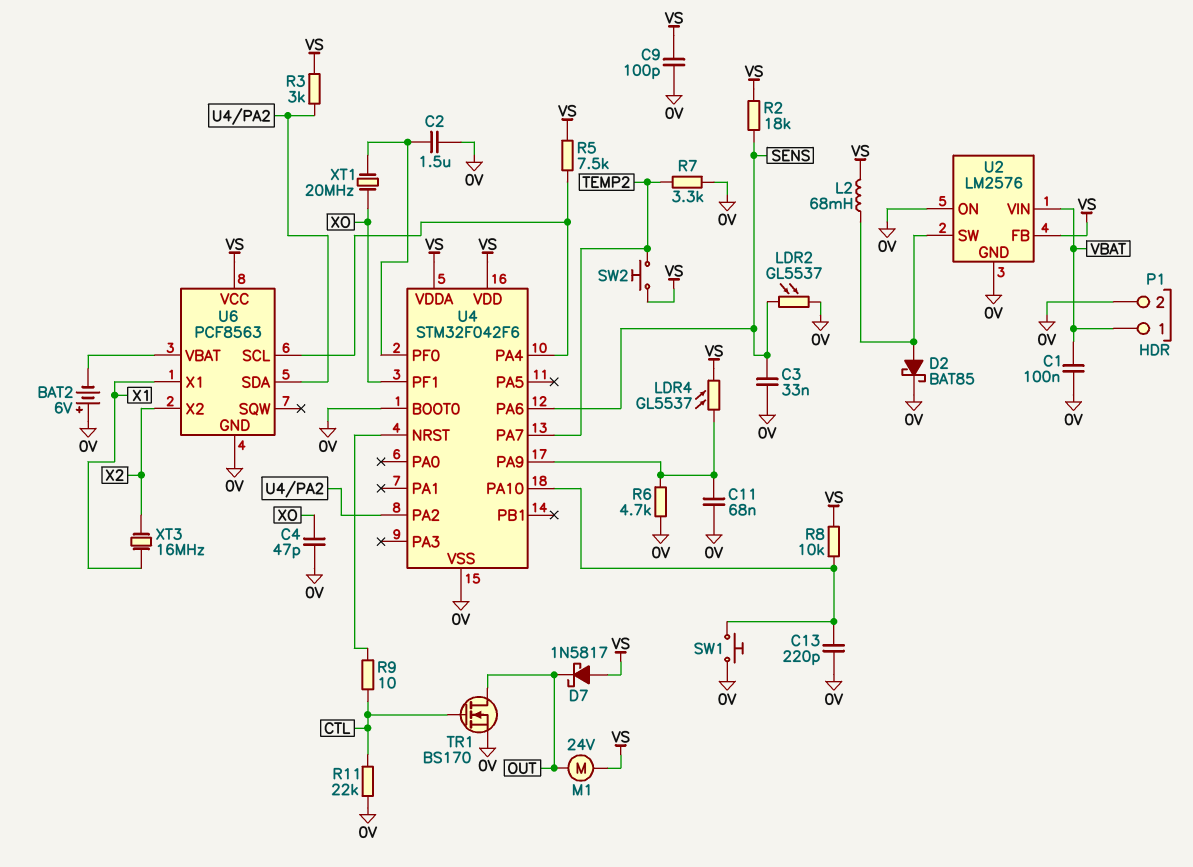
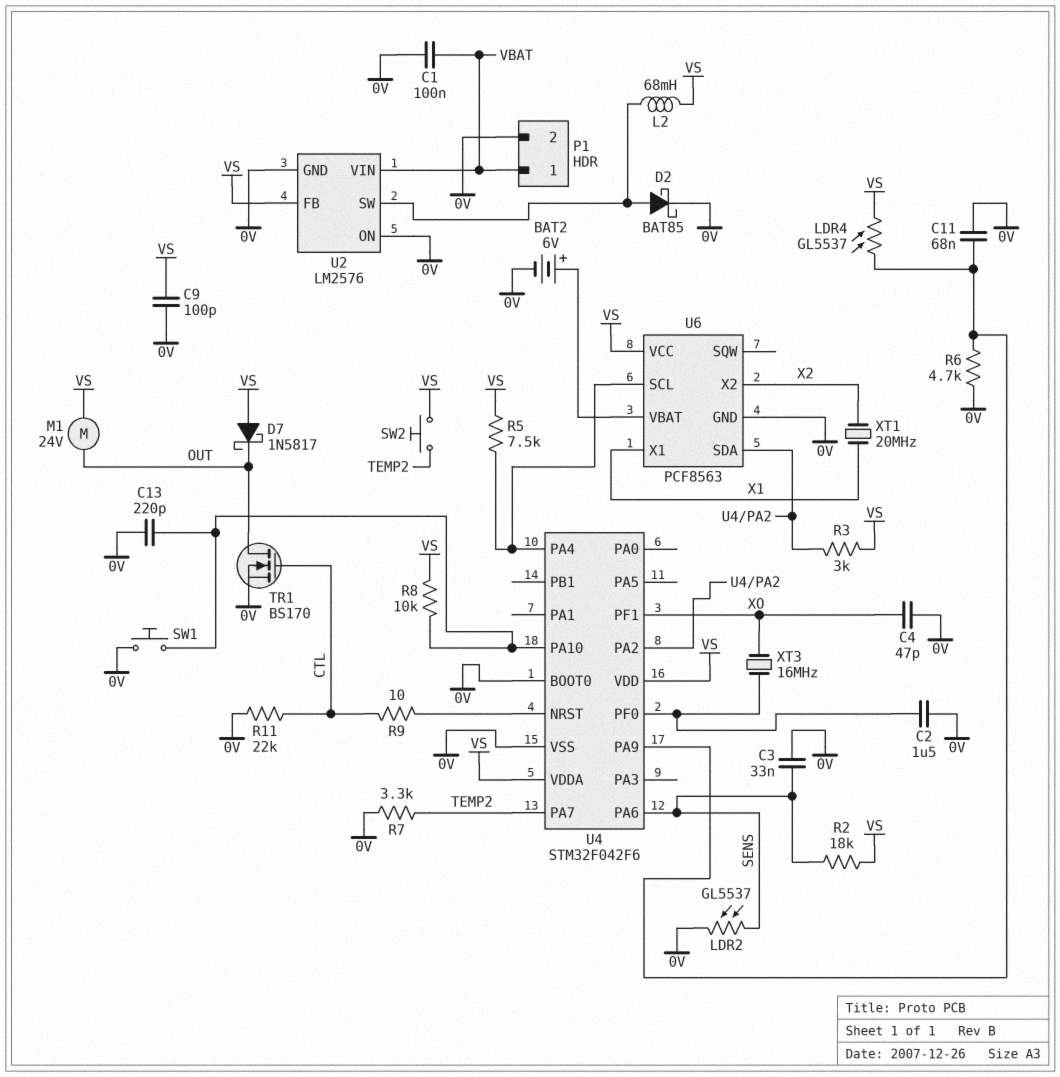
BAT2: 6V (plus 0V, minus U6/VBAT) -> 6V (plus U6/VBAT, minus 0V)
XT1: 20MHz (U4/PF0, XO) -> 20MHz (X1, X2)
XT3: 16MHz (X1, X2) -> 16MHz (U4/PF0, XO)

